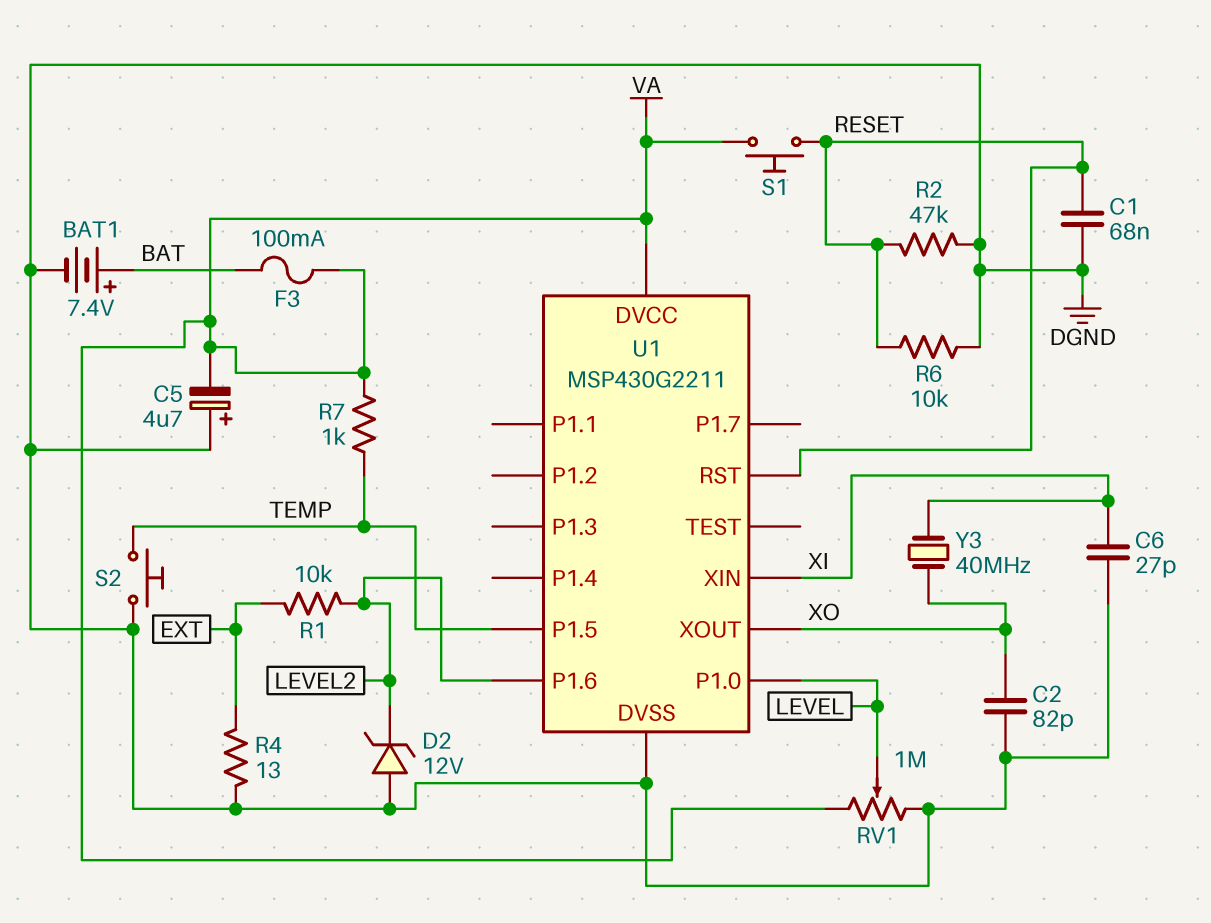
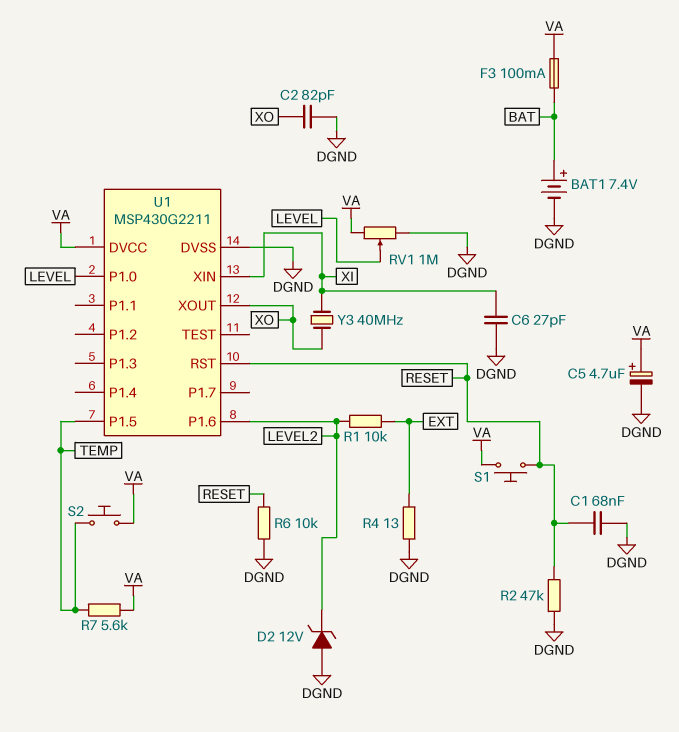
C5: 4.7uF (plus DGND, minus VA) -> 4.7uF (plus VA, minus DGND)
R7: 1k (TEMP, VA) -> 5.6k (TEMP, VA)
S2: button (DGND, TEMP) -> button (TEMP, VA)

